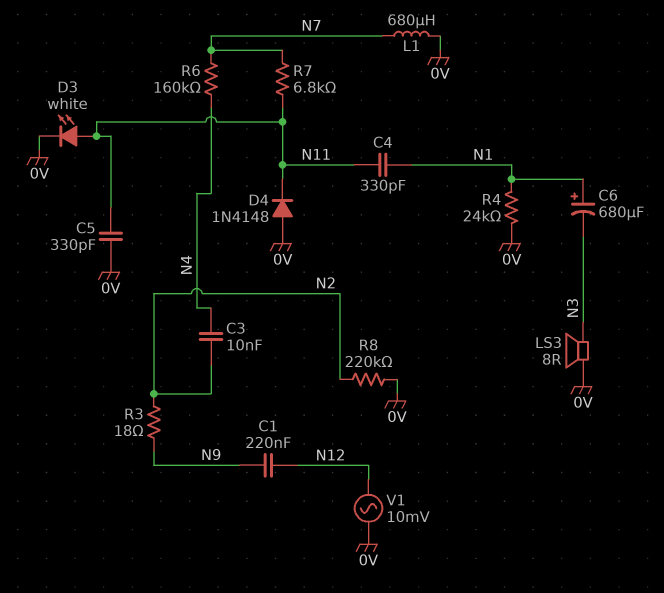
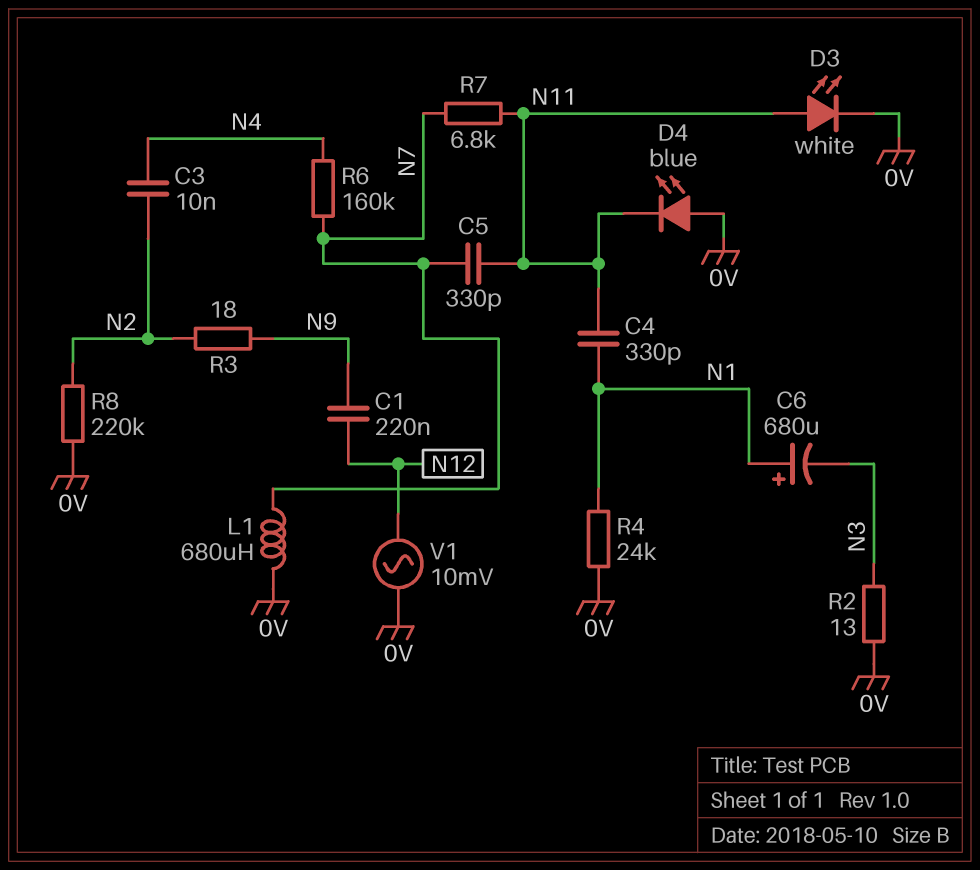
C5: 330pF (0V, N11) -> 330pF (N7, N11)
D4: diode 1N4148 (A 0V, K N11) -> LED blue (A 0V, K N11)
LS3: speaker 8R (0V, N3) -> none
R2: none -> 13 (0V, N3)

